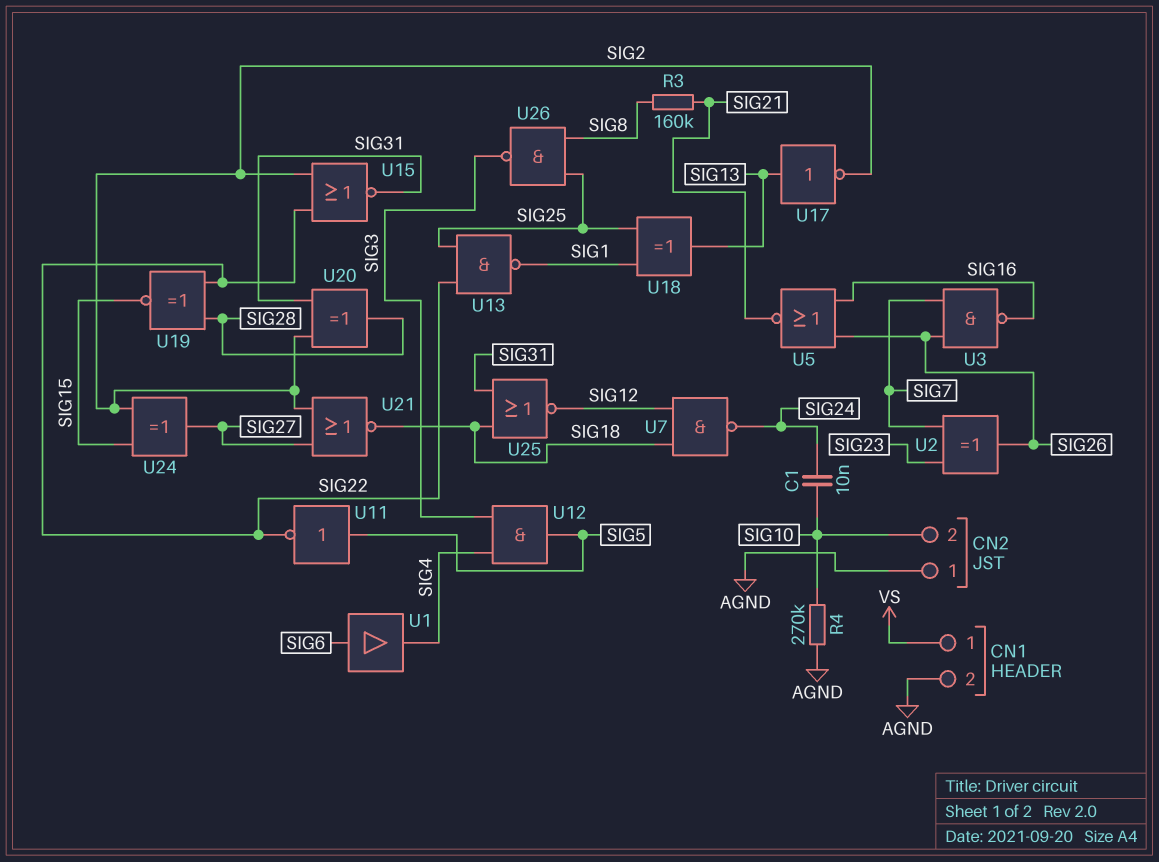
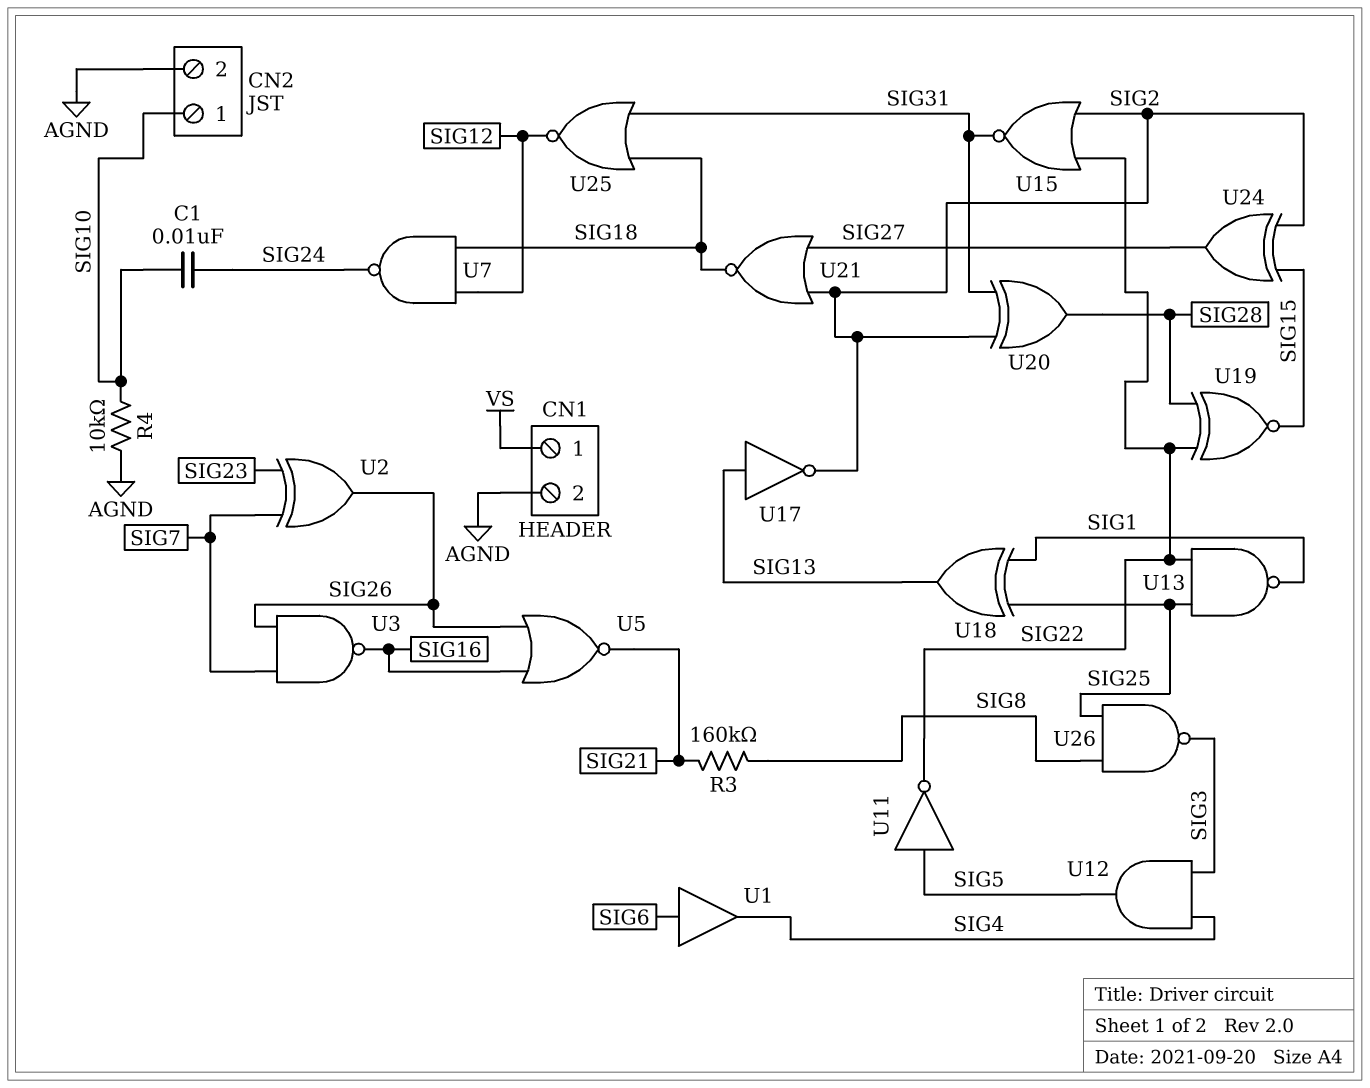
CN2 pin 1: AGND -> SIG10
CN2 pin 2: SIG10 -> AGND
R4: 270k (AGND, SIG10) -> 10k (AGND, SIG10)

